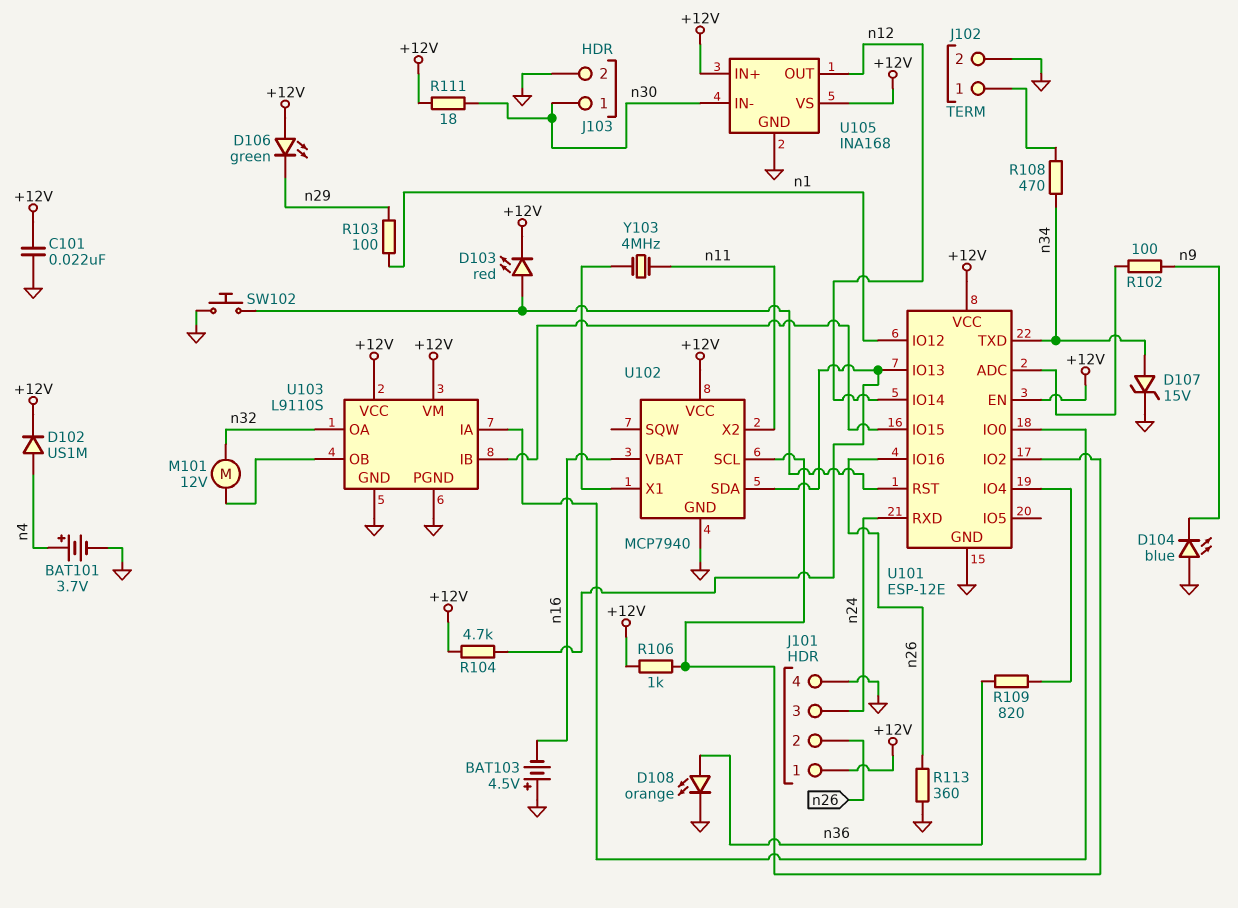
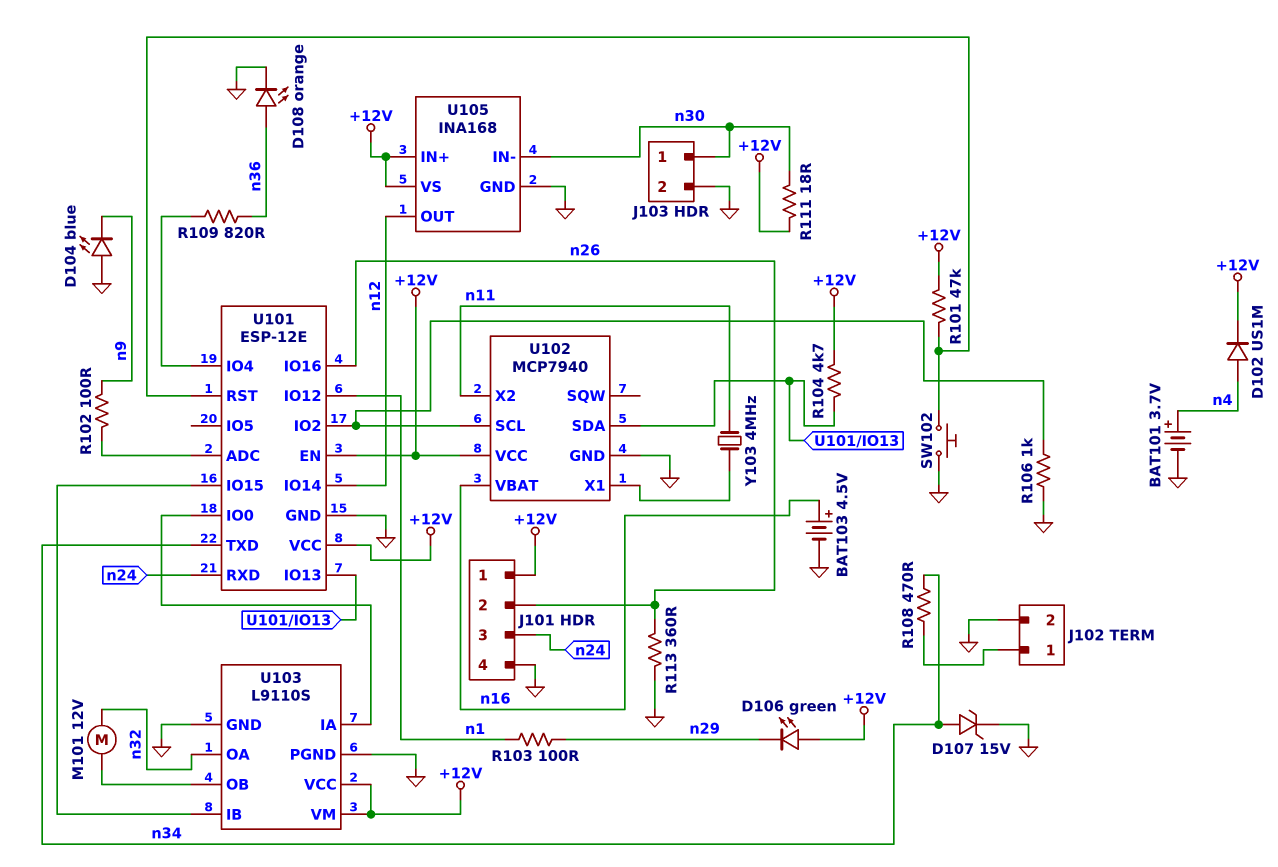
BAT103: 4.5V (plus GND, minus n16) -> 4.5V (plus n16, minus GND)
C101: 22nF (+12V, GND) -> none
D103: LED red (A U101/RST, K +12V) -> none
R101: none -> 47k (+12V, U101/RST)
R106: 1k (+12V, U101/IO2) -> 1k (GND, U101/IO2)

